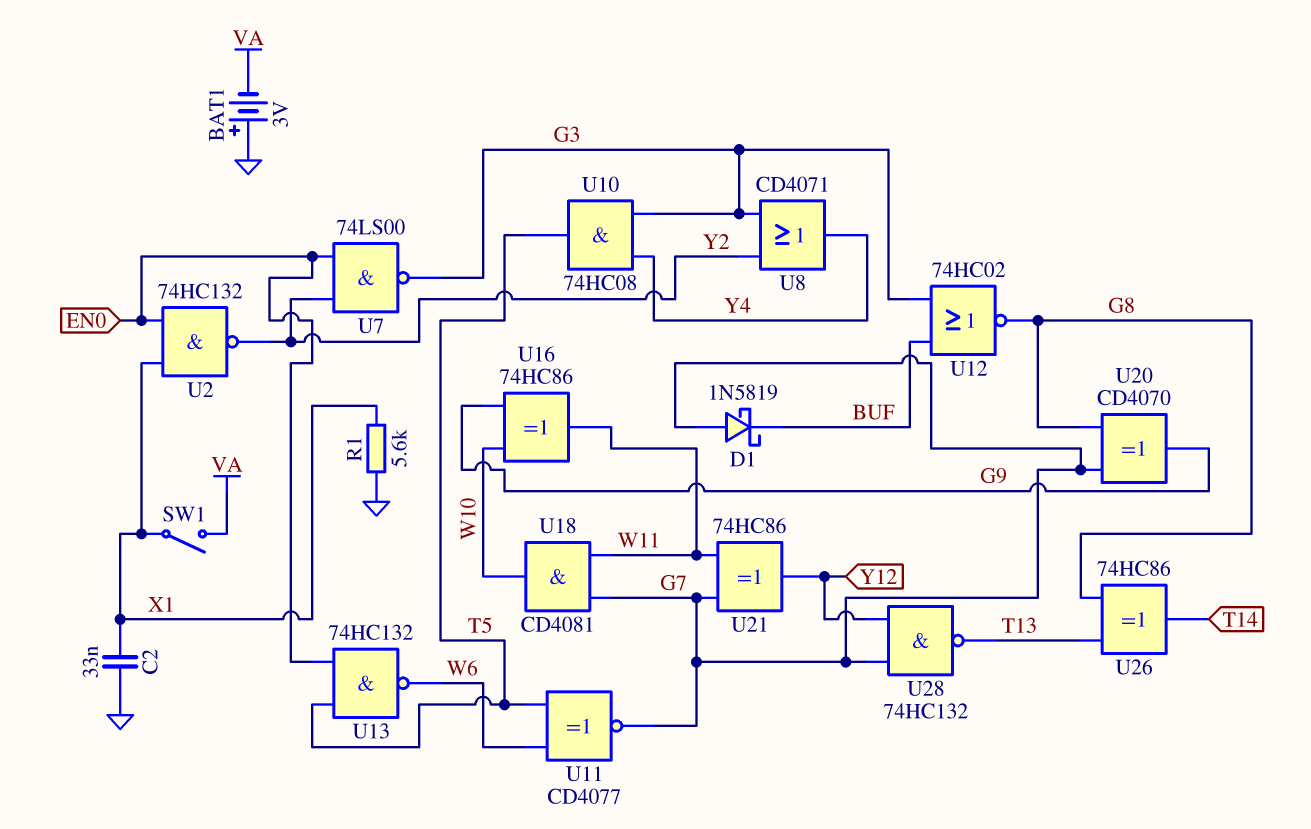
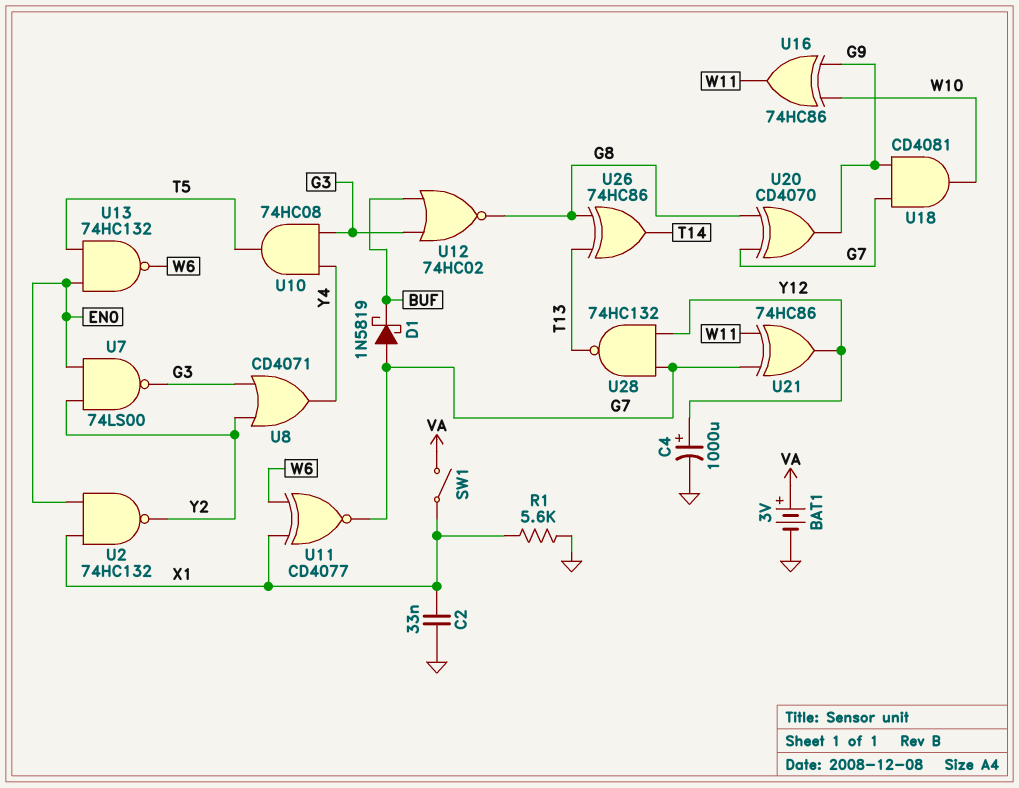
BAT1: 3V (plus GND, minus VA) -> 3V (plus VA, minus GND)
C4: none -> 1000uF (plus Y12, minus GND)
U11: XNOR CD4077 (in T5, in W6, out G7) -> XNOR CD4077 (in W6, in X1, out G7)
U18: AND CD4081 (in G7, in W11, out W10) -> AND CD4081 (in G7, in G9, out W10)

